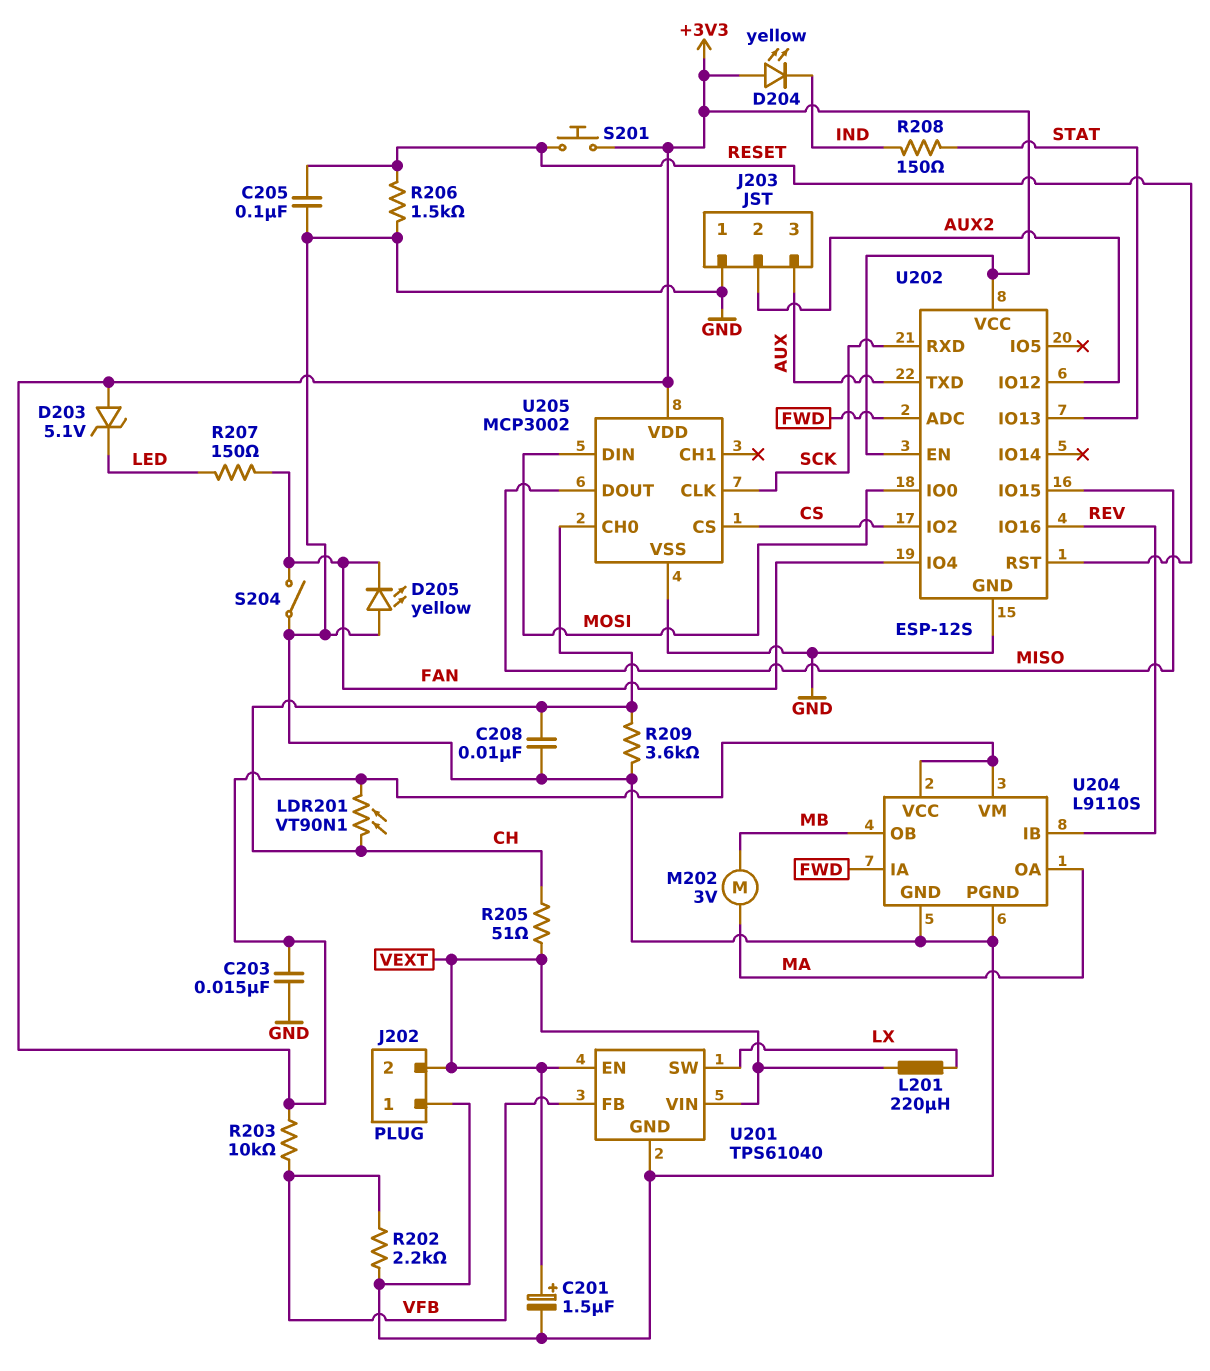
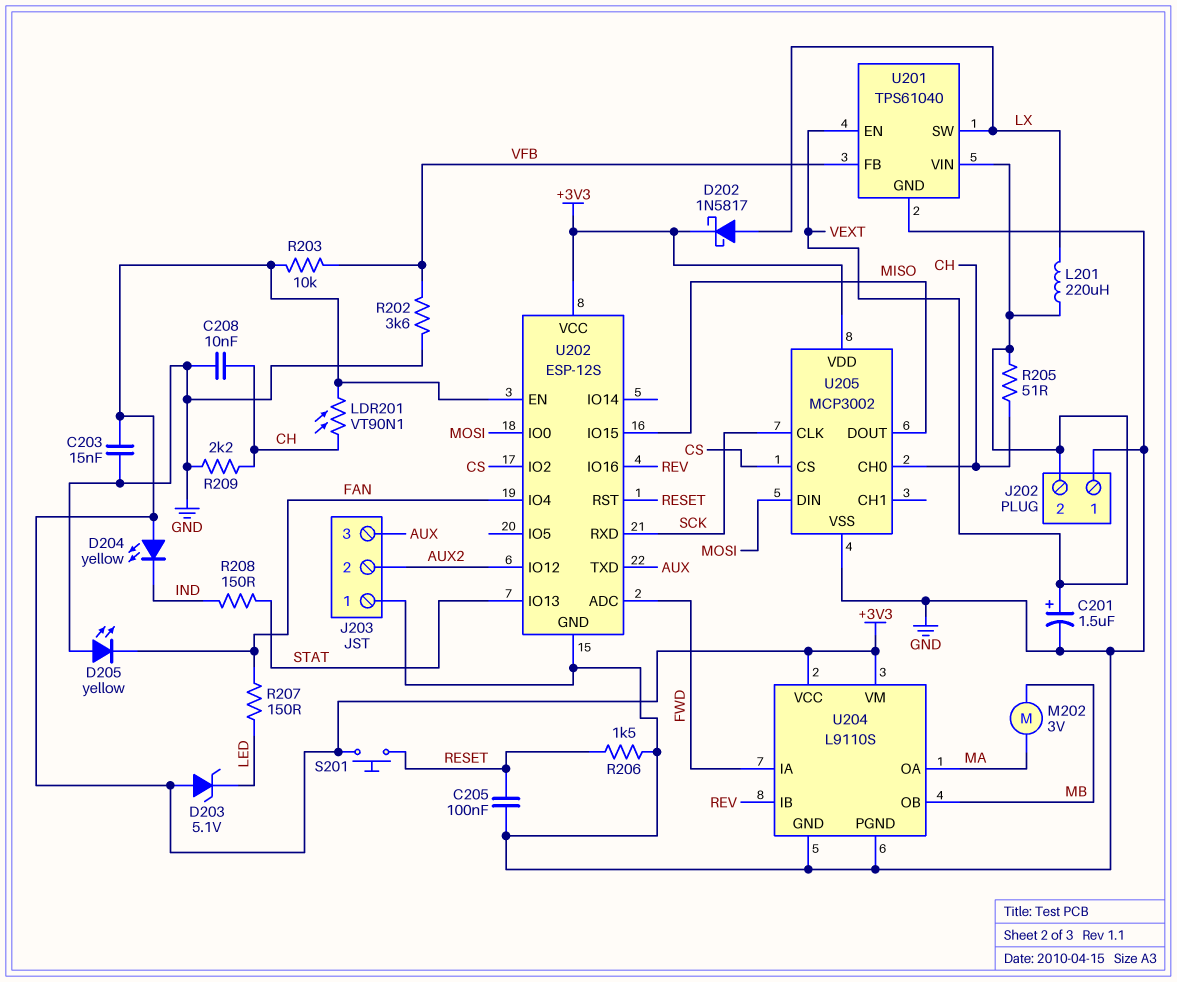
D202: none -> schottky 1N5817 (A LX, K +3V3)
R202: 2.2k (GND, VFB) -> 3.6k (GND, VFB)
R209: 3.6k (CH, GND) -> 2.2k (CH, GND)
S204: switch (FAN, GND) -> none

